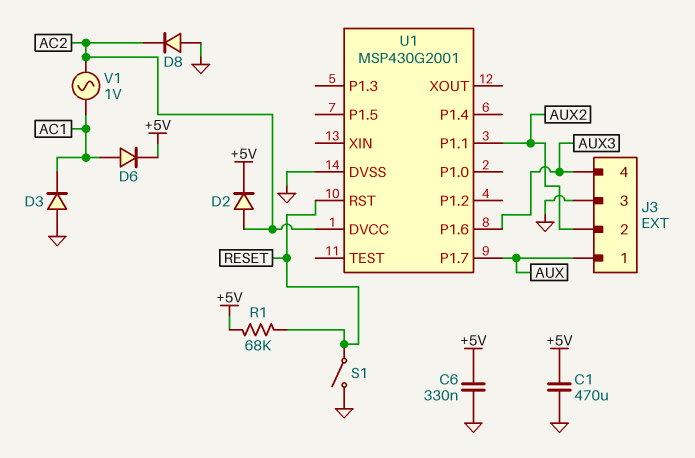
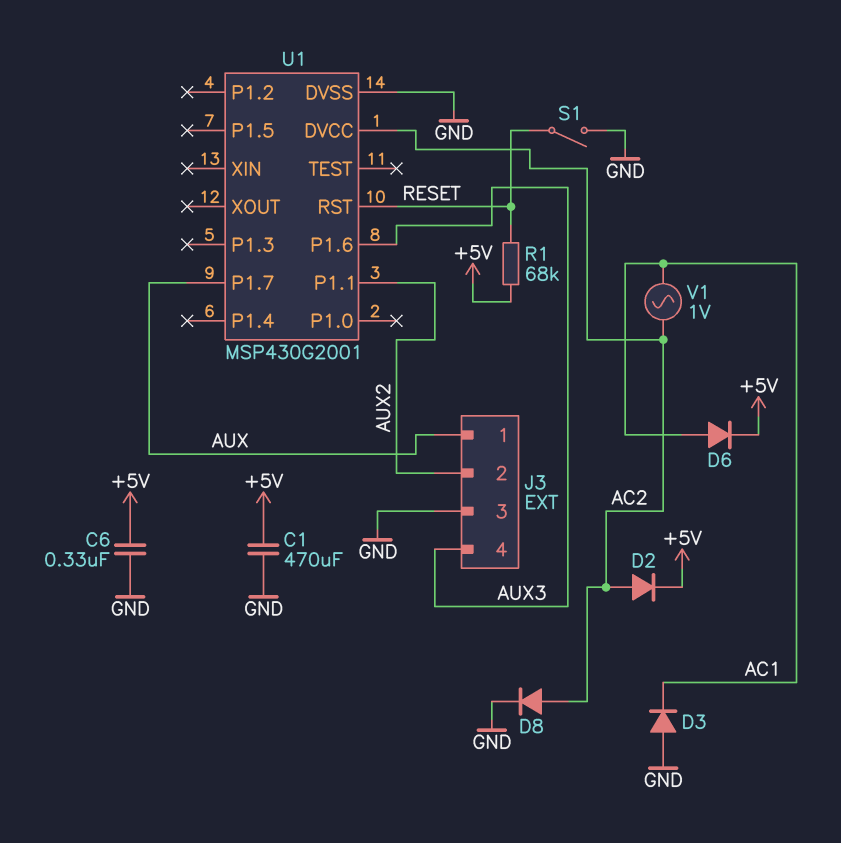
D8: diode (A GND, K AC2) -> diode (A AC2, K GND)

